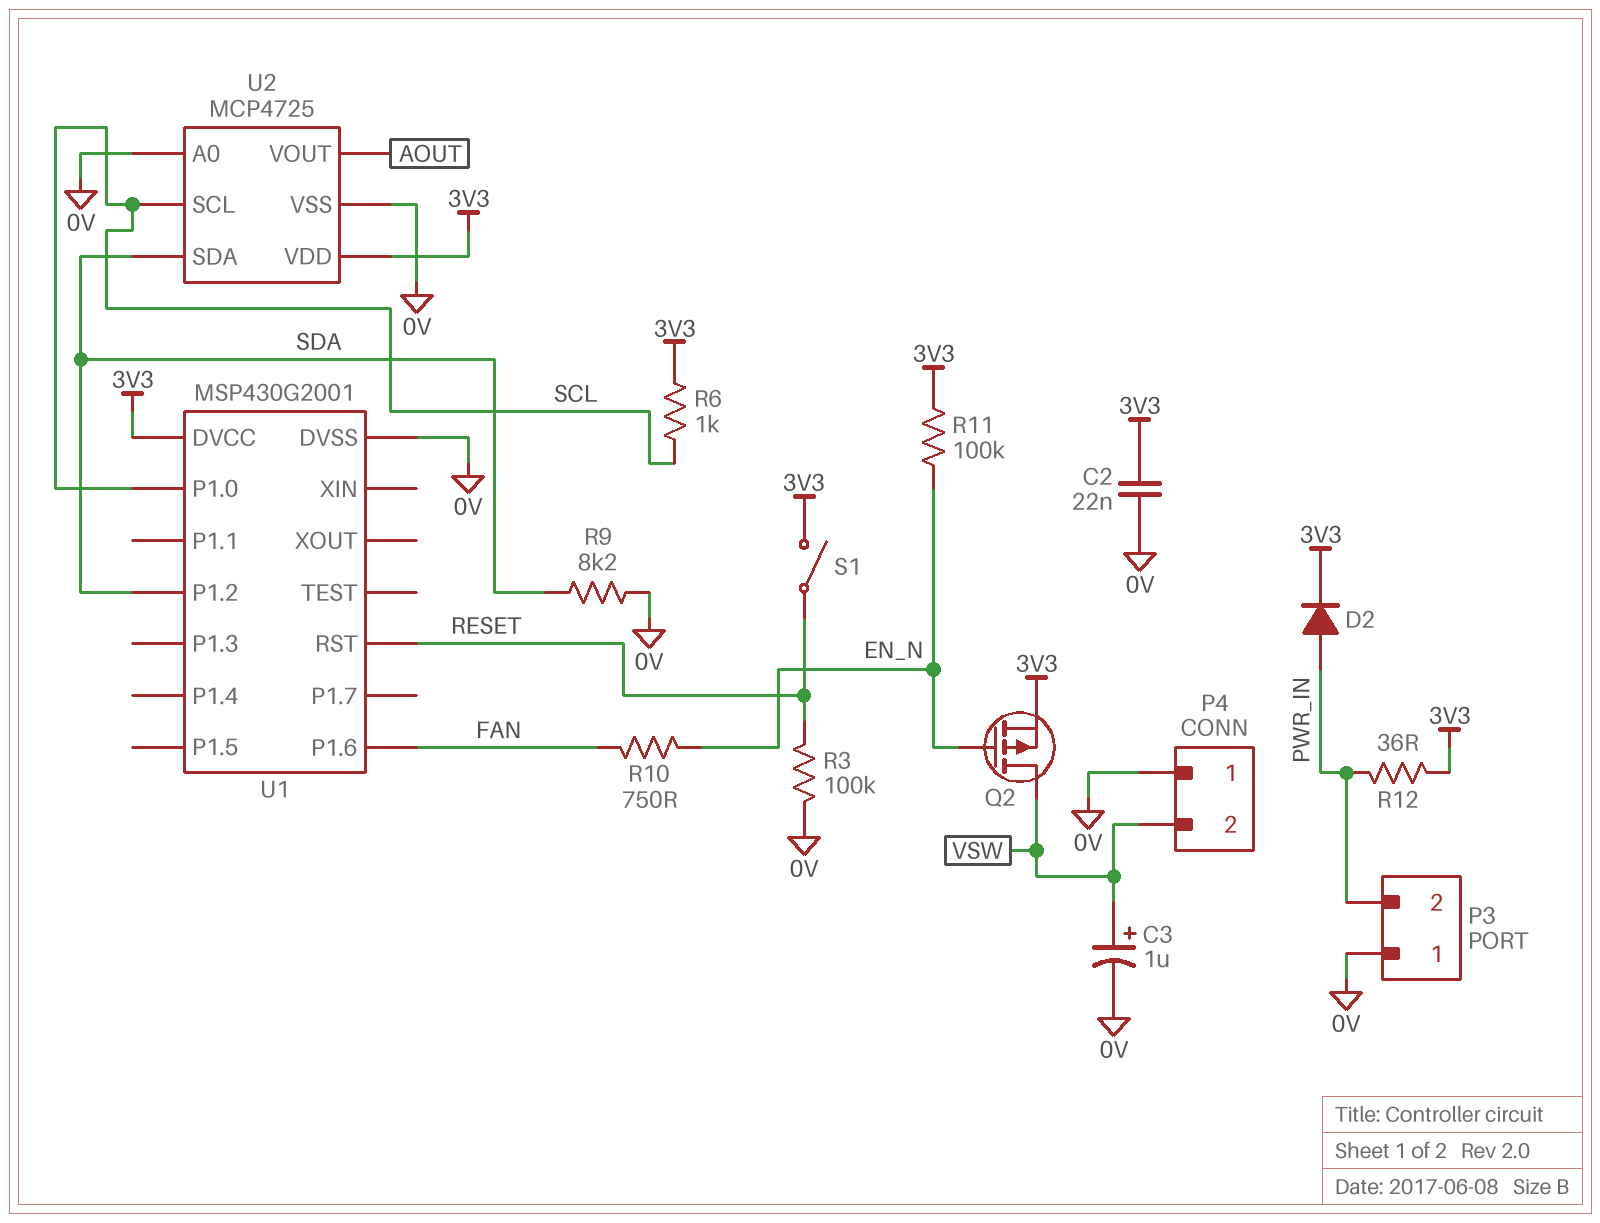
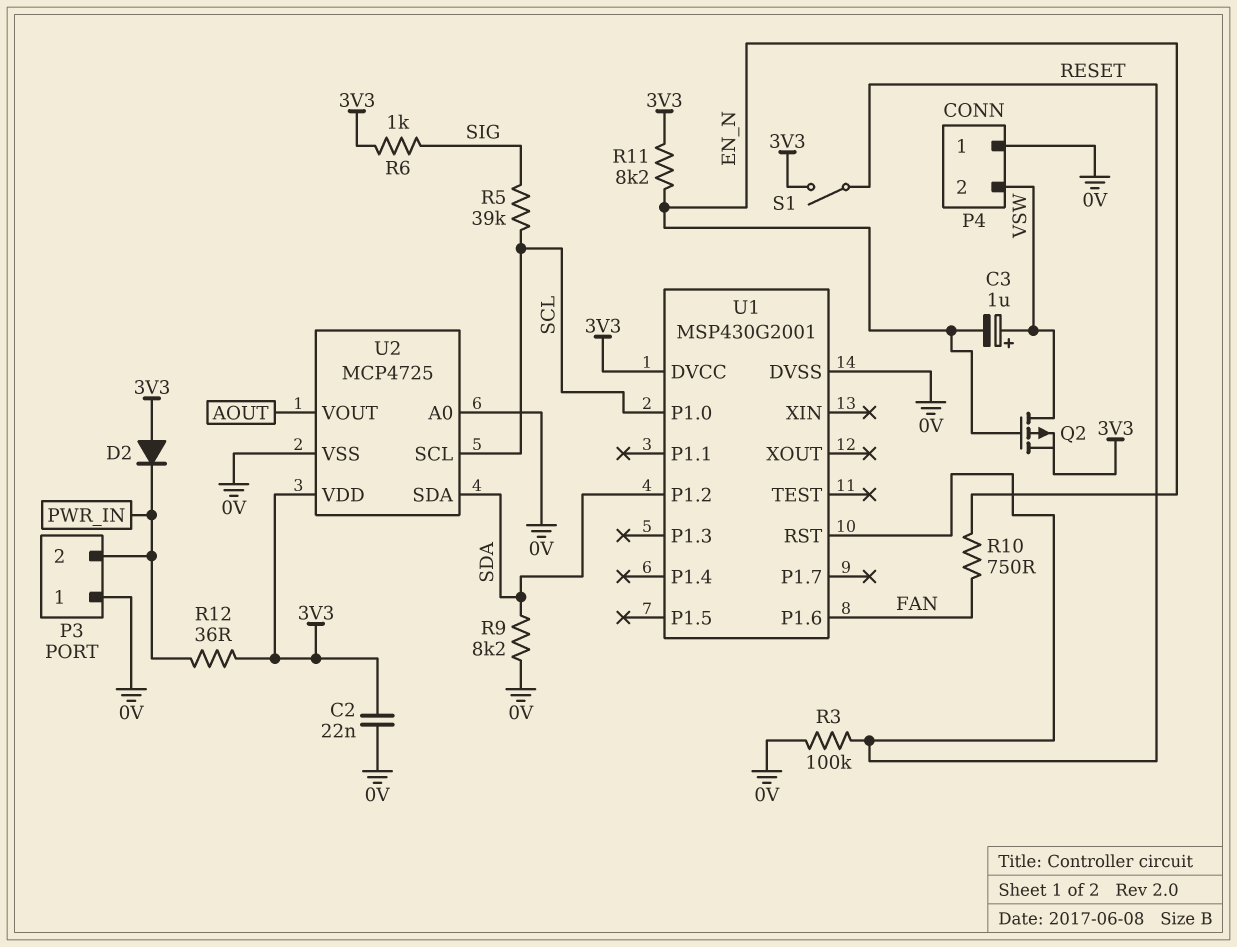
C3: 1uF (plus VSW, minus 0V) -> 1uF (plus VSW, minus EN_N)
D2: diode (A PWR_IN, K 3V3) -> diode (A 3V3, K PWR_IN)
R5: none -> 39k (SCL, SIG)
R6: 1k (3V3, SCL) -> 1k (3V3, SIG)
R11: 100k (3V3, EN_N) -> 8.2k (3V3, EN_N)

